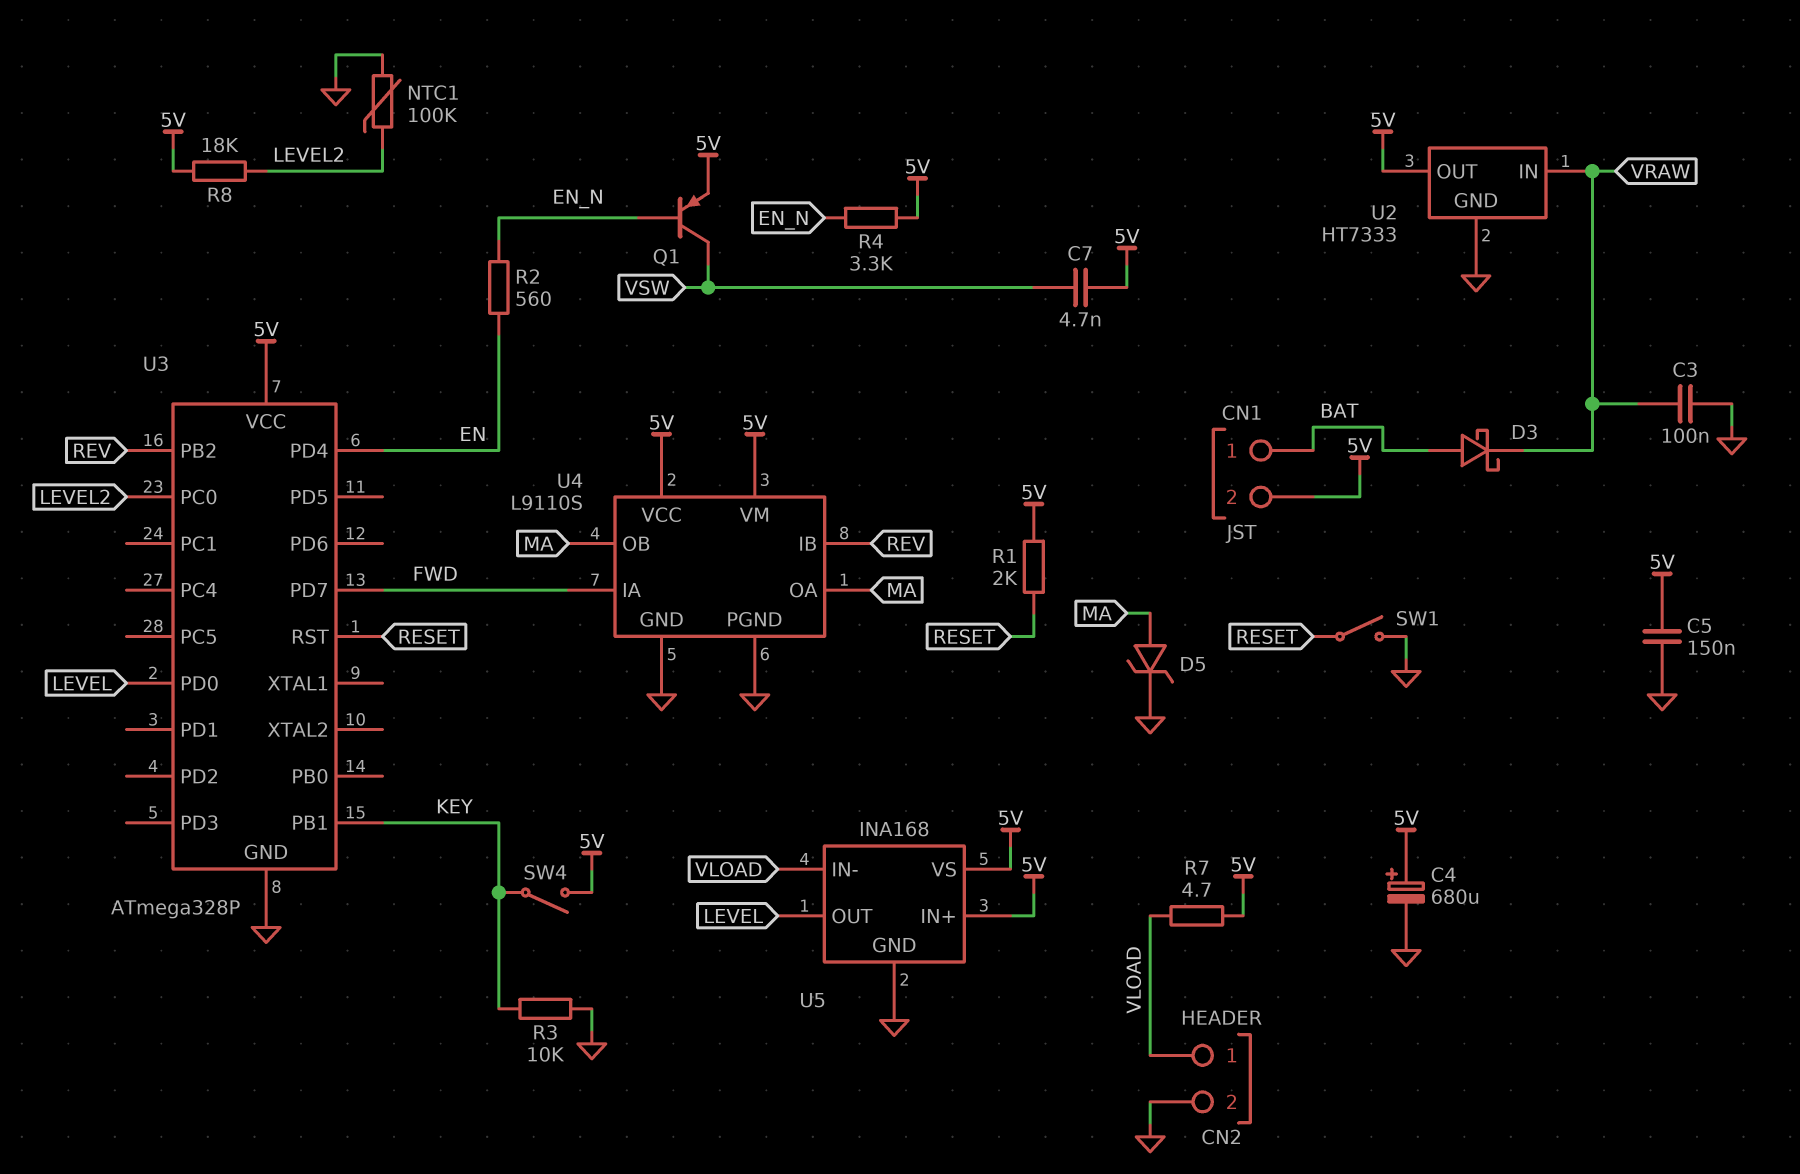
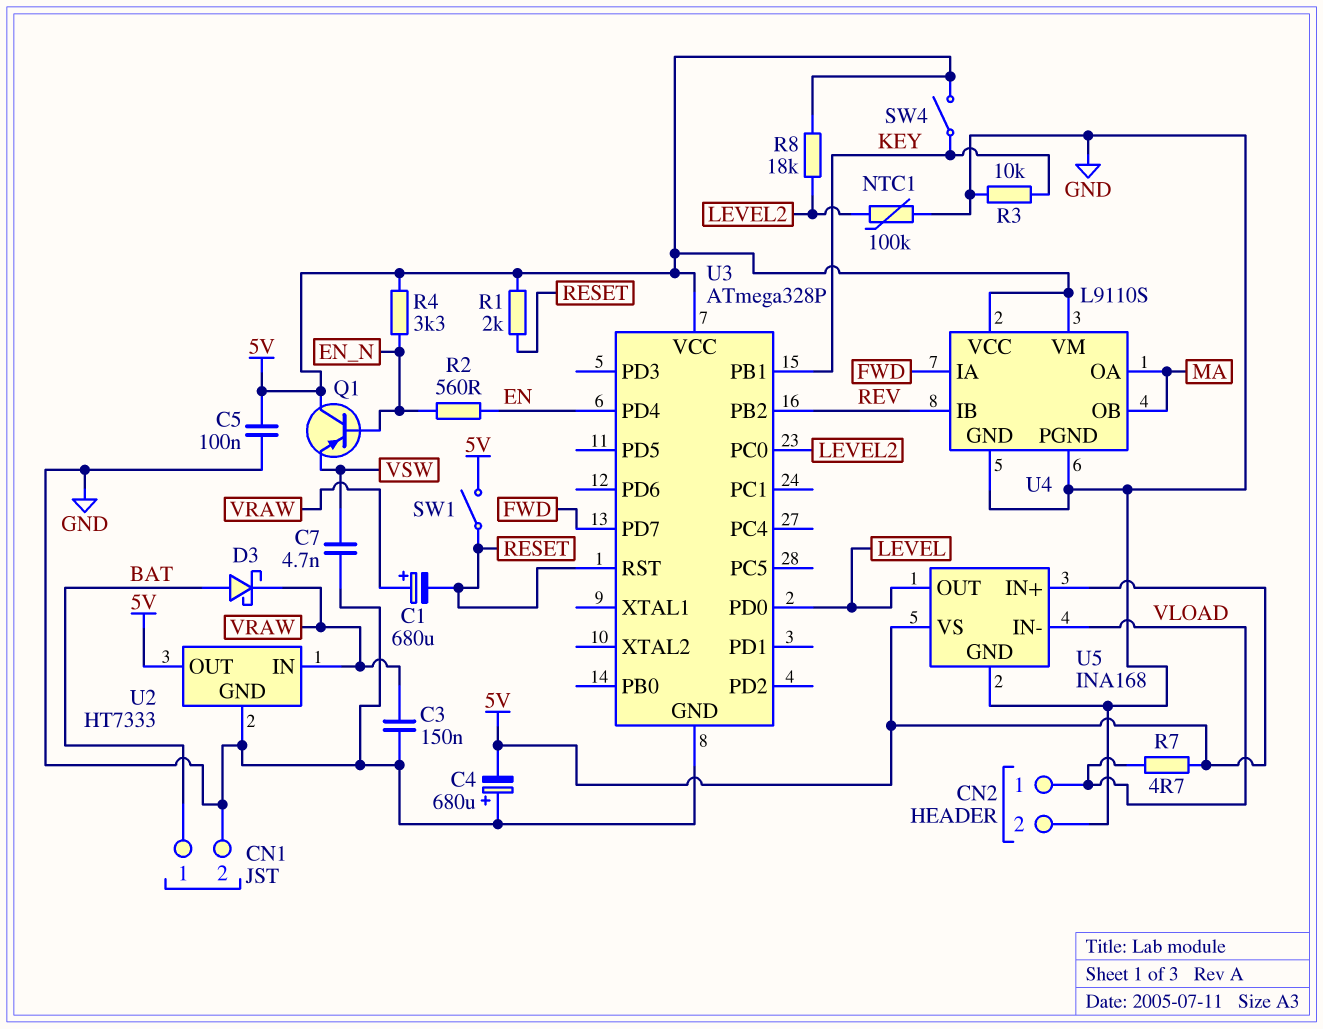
C1: none -> 680uF (plus VRAW, minus RESET)
C3: 100nF (GND, VRAW) -> 150nF (GND, VRAW)
C4: 680uF (plus 5V, minus GND) -> 680uF (plus GND, minus 5V)
C5: 150nF (5V, GND) -> 100nF (5V, GND)
C7: 4.7nF (5V, VSW) -> 4.7nF (GND, VSW)
CN1 pin 2: 5V -> GND
D5: zener (A MA, K GND) -> none
Q1: PNP (B EN_N, C VSW, E 5V) -> PNP (B EN_N, C 5V, E VSW)
SW1: switch (GND, RESET) -> switch (5V, RESET)

